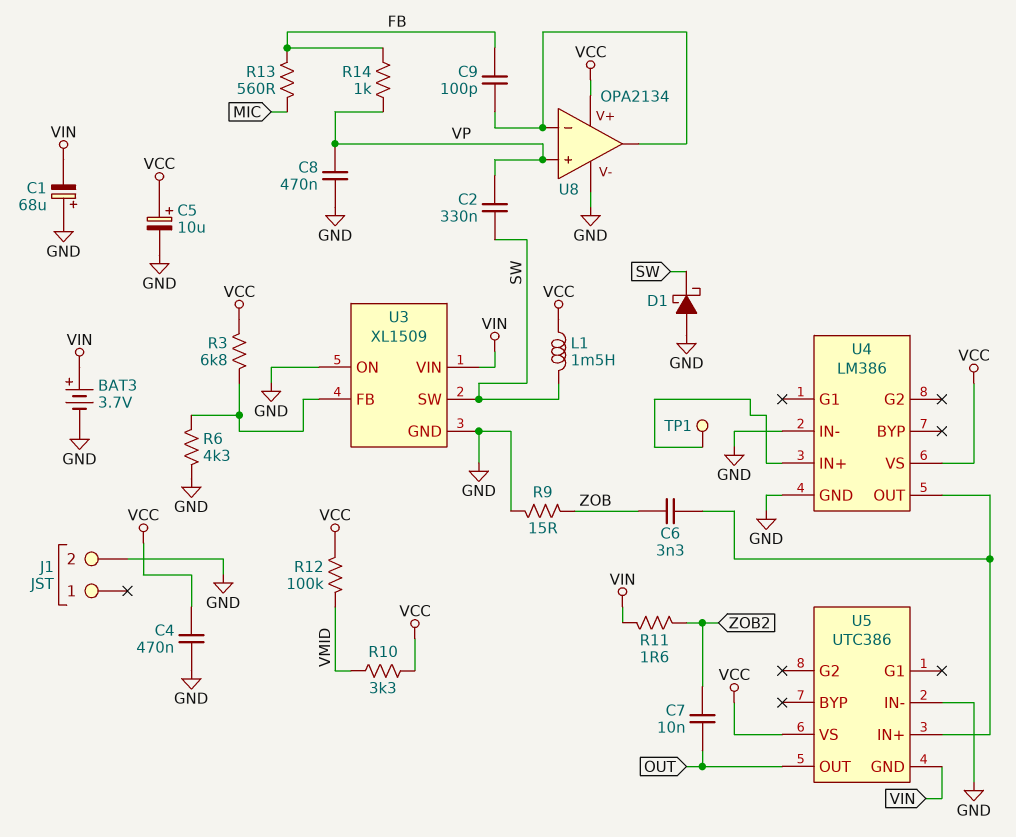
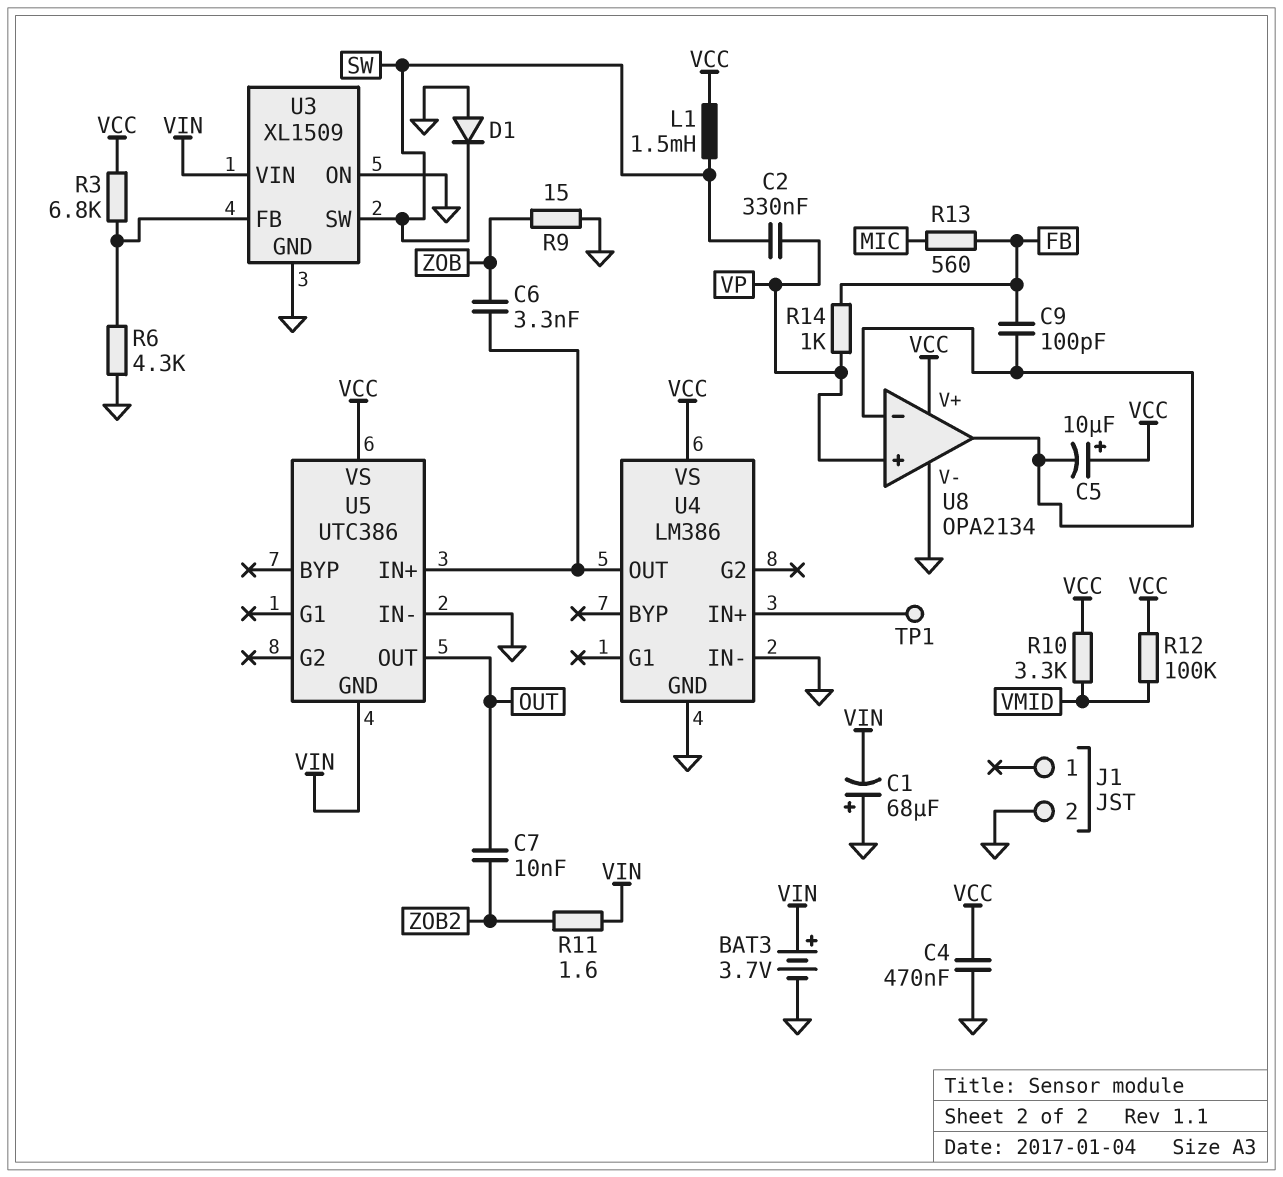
C5: 10uF (plus VCC, minus GND) -> 10uF (plus VCC, minus U8/in-)
C8: 470nF (GND, VP) -> none
D1: schottky (A GND, K SW) -> diode (A GND, K SW)

